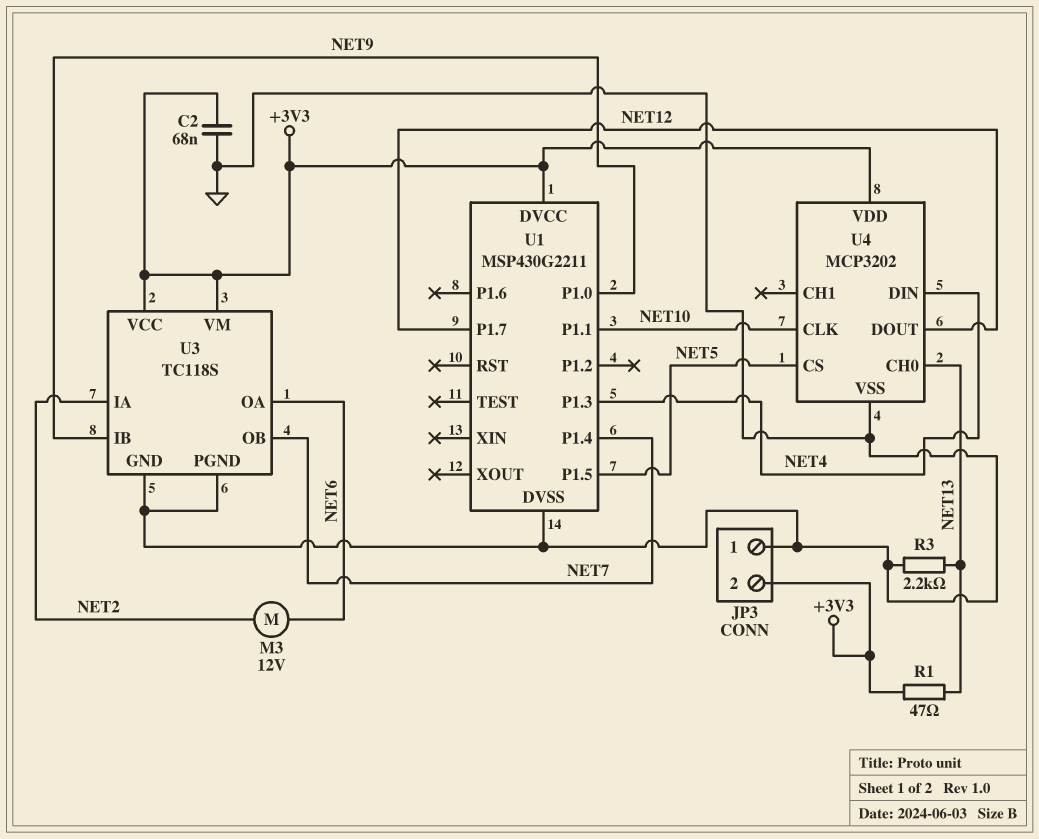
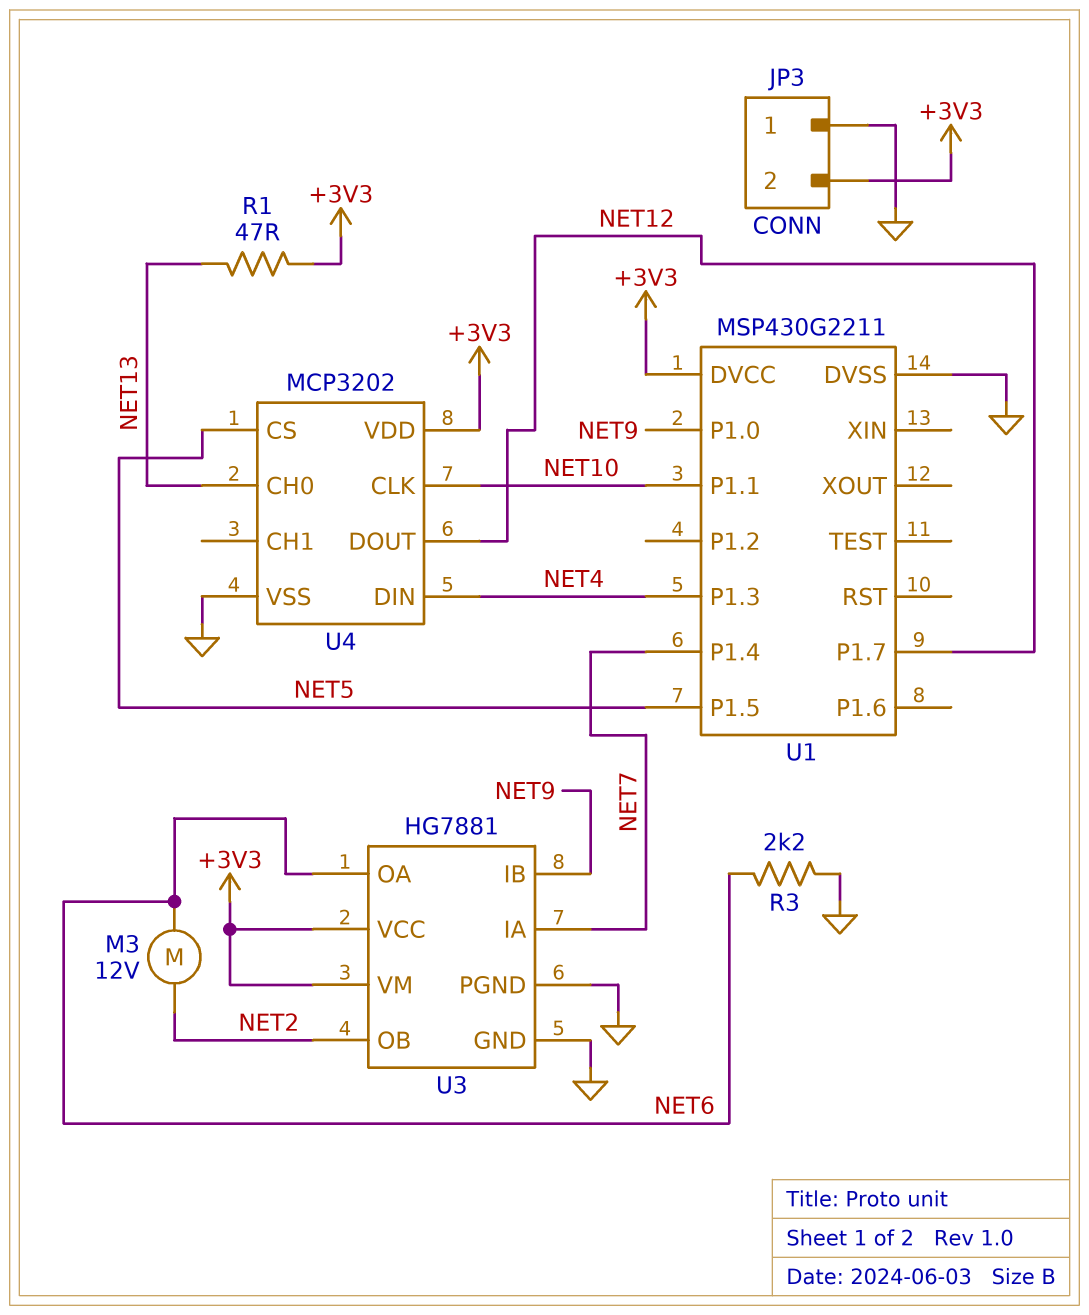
C2: 68nF (+3V3, GND) -> none
R3: 2.2k (GND, NET13) -> 2.2k (GND, NET6)
U3: TC118S -> HG7881
U3 pin IA: NET2 -> NET7
U3 pin OB: NET7 -> NET2

